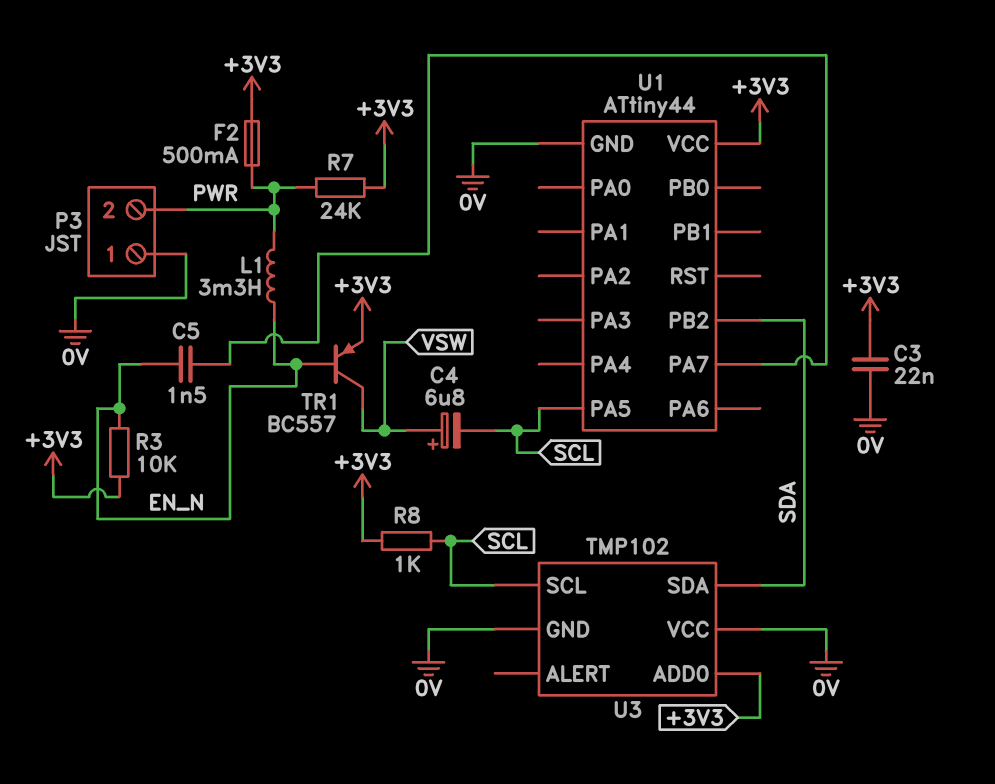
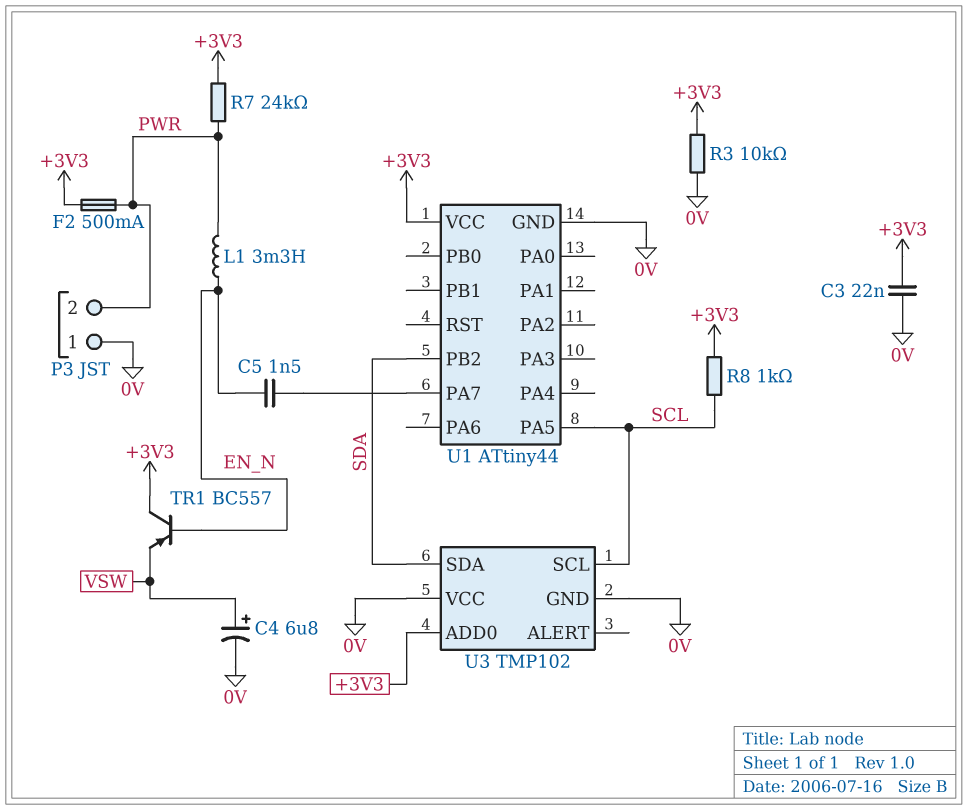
C4: 6.8uF (plus VSW, minus SCL) -> 6.8uF (plus VSW, minus 0V)
R3: 10k (+3V3, EN_N) -> 10k (+3V3, 0V)
TR1: PNP BC557 (B EN_N, C VSW, E +3V3) -> PNP BC557 (B EN_N, C +3V3, E VSW)

